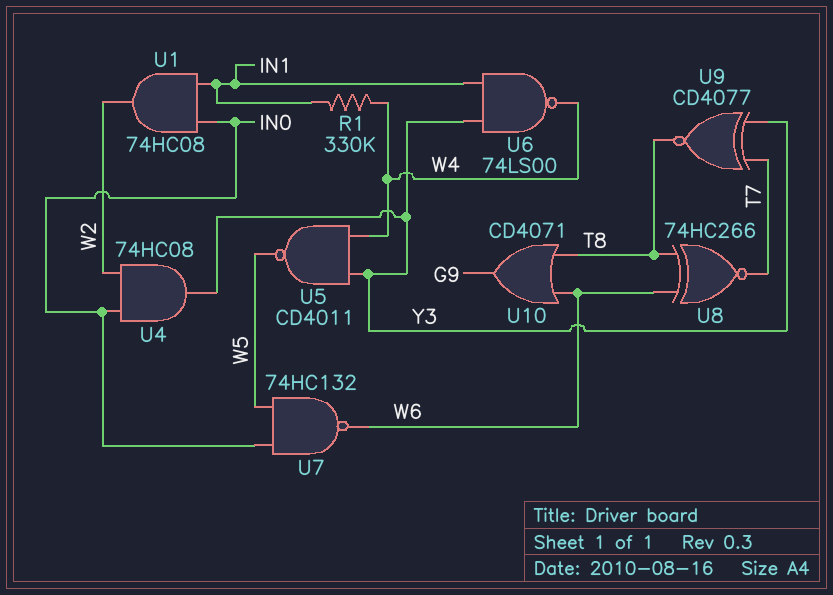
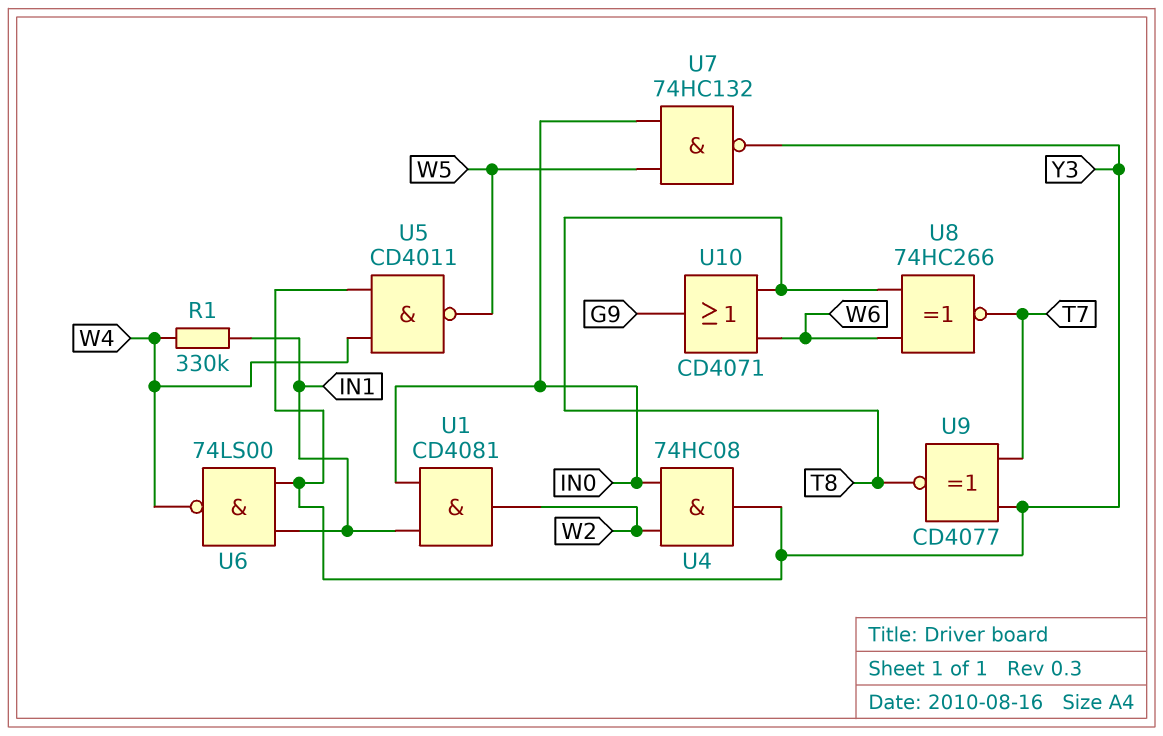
U1: AND 74HC08 (in IN0, in IN1, out W2) -> AND CD4081 (in IN0, in IN1, out W2)
U7: NAND 74HC132 (in IN0, in W5, out W6) -> NAND 74HC132 (in IN0, in W5, out Y3)

